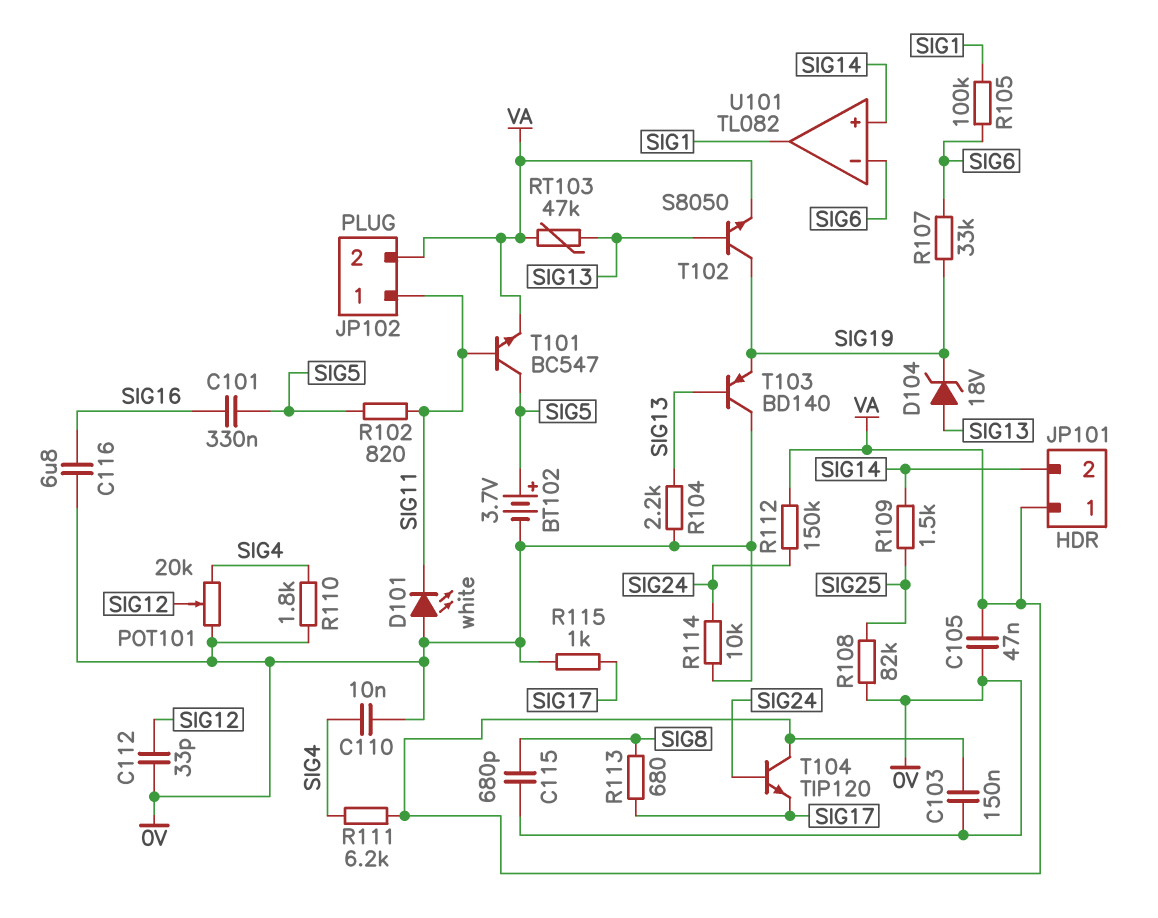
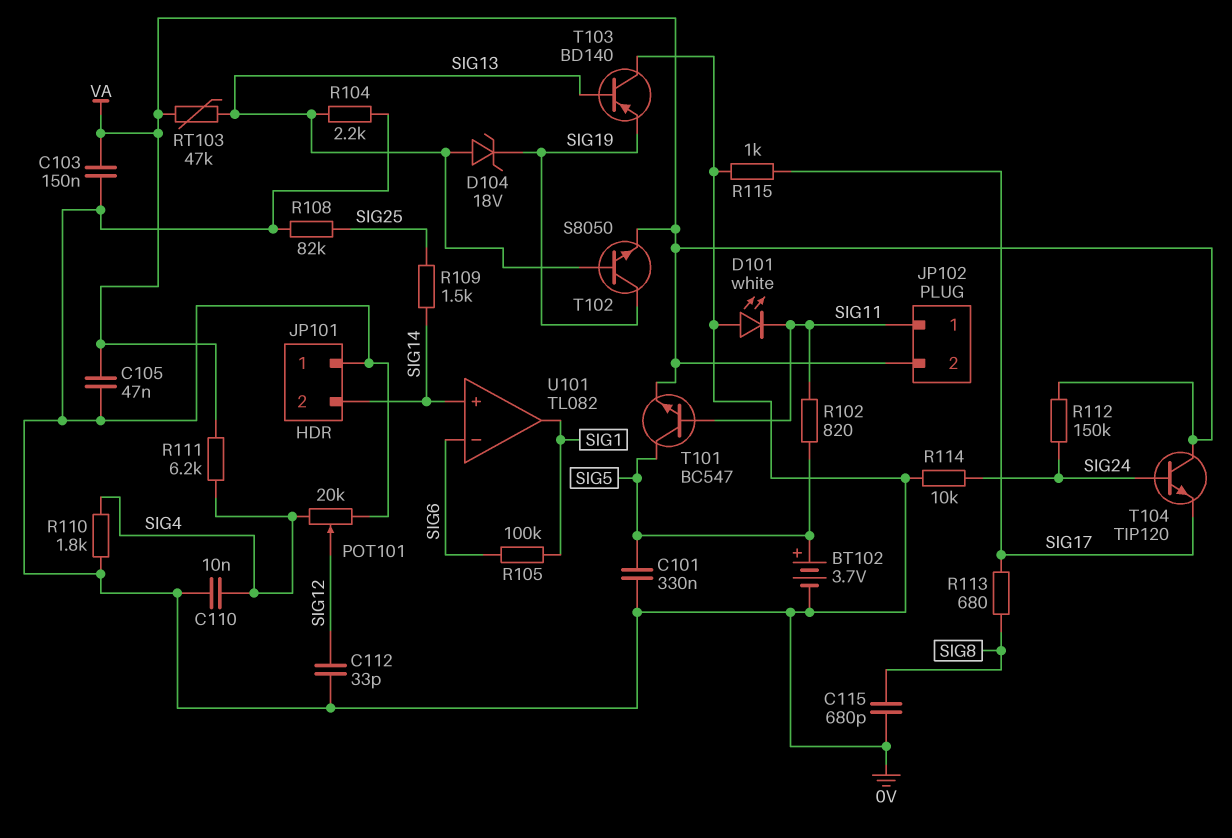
C101: 330nF (SIG5, SIG16) -> 330nF (0V, SIG5)
C116: 6.8uF (0V, SIG16) -> none
JP101 pin 1: VA -> 0V
R107: 33k (SIG6, SIG19) -> none

